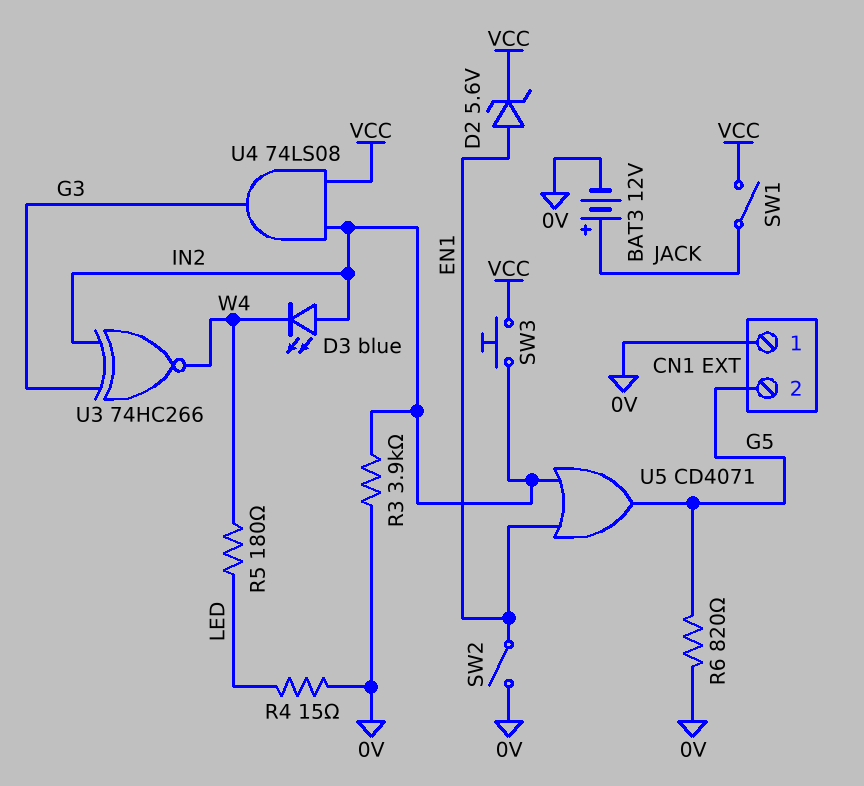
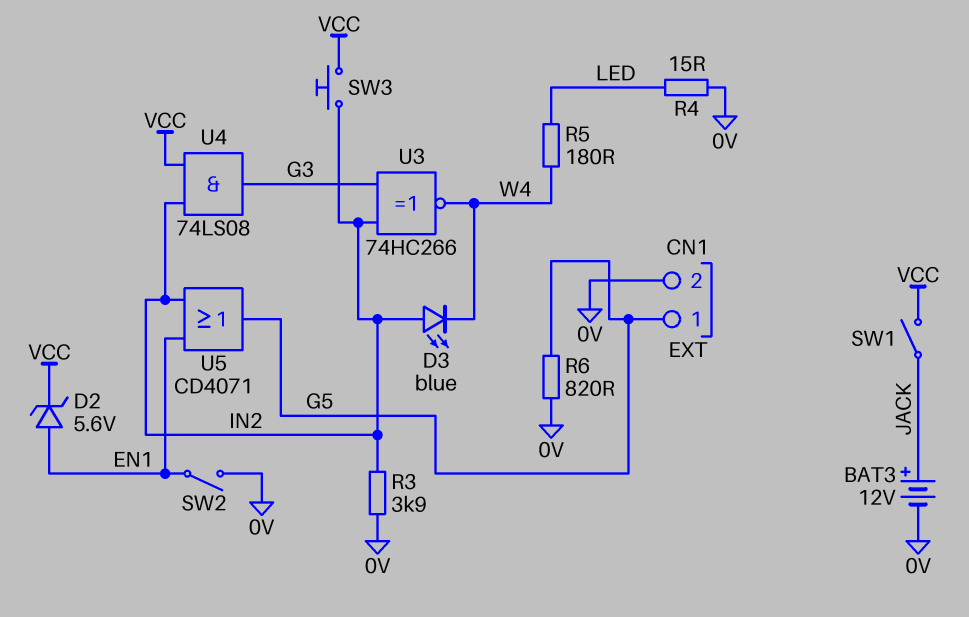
CN1 pin 1: 0V -> G5
CN1 pin 2: G5 -> 0V

